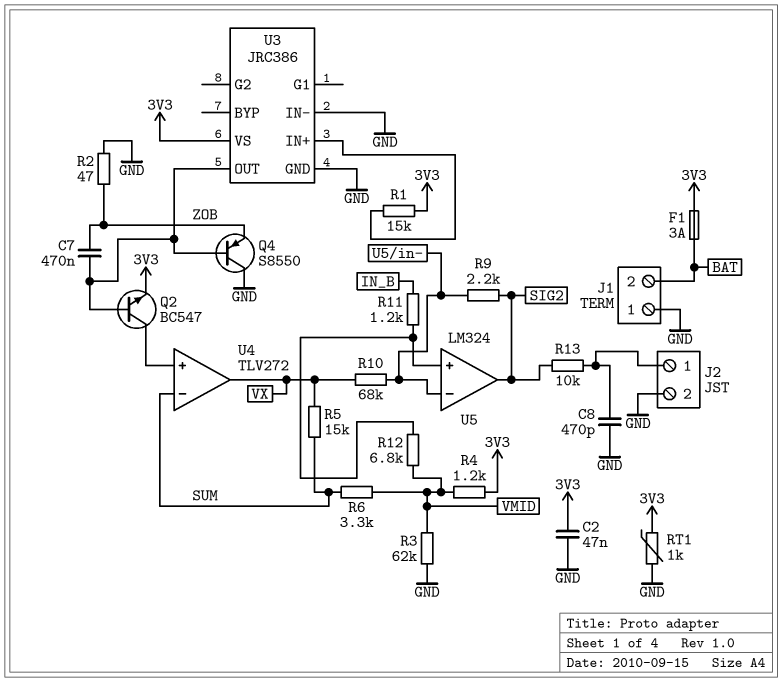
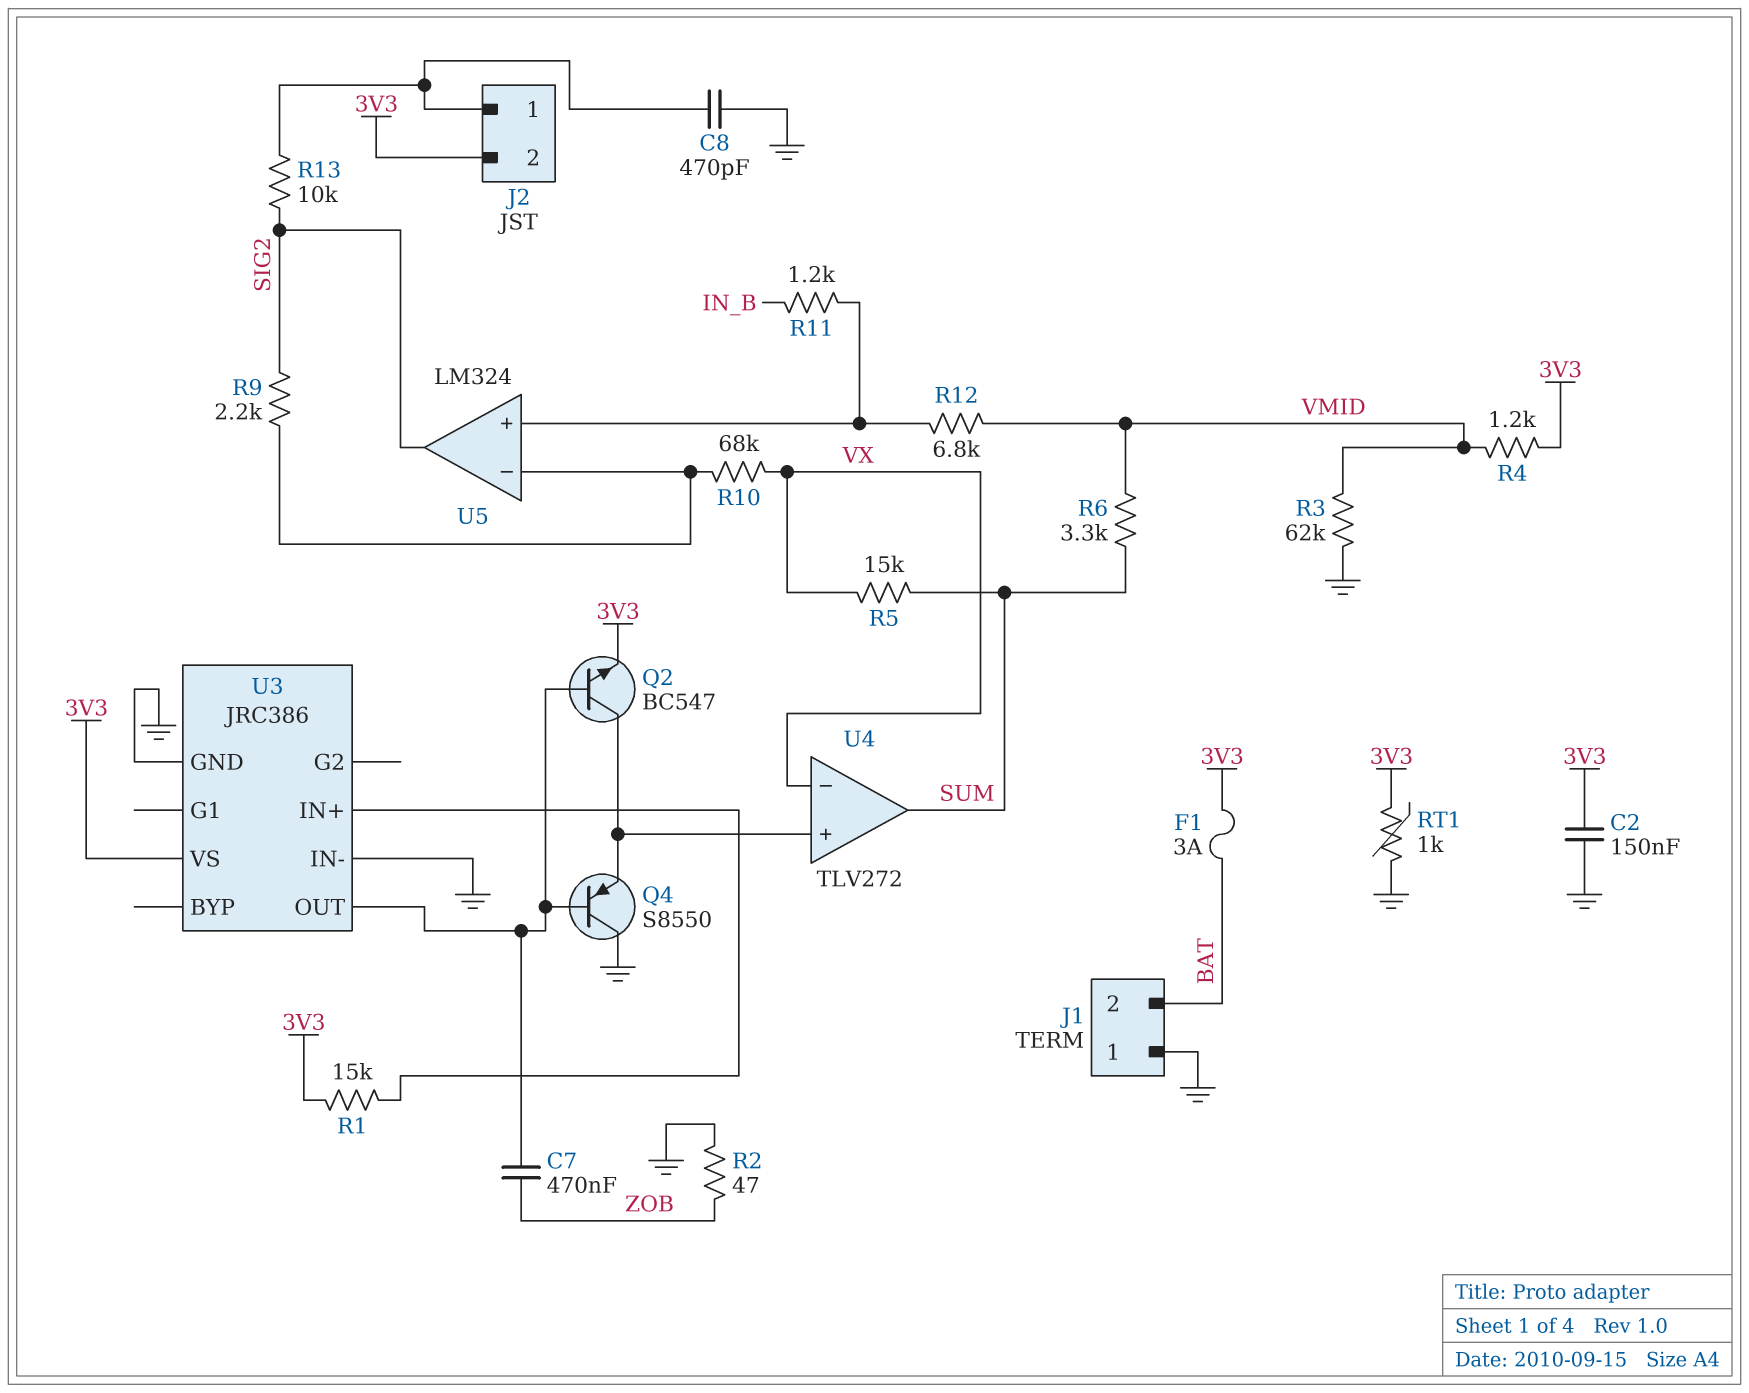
C2: 47nF (3V3, GND) -> 150nF (3V3, GND)
J2 pin 2: GND -> 3V3
Q4: PNP S8550 (B U3/OUT, C GND, E ZOB) -> PNP S8550 (B U3/OUT, C GND, E U4/in+)
U4 pin in-: SUM -> VX
U4 pin out: VX -> SUM

